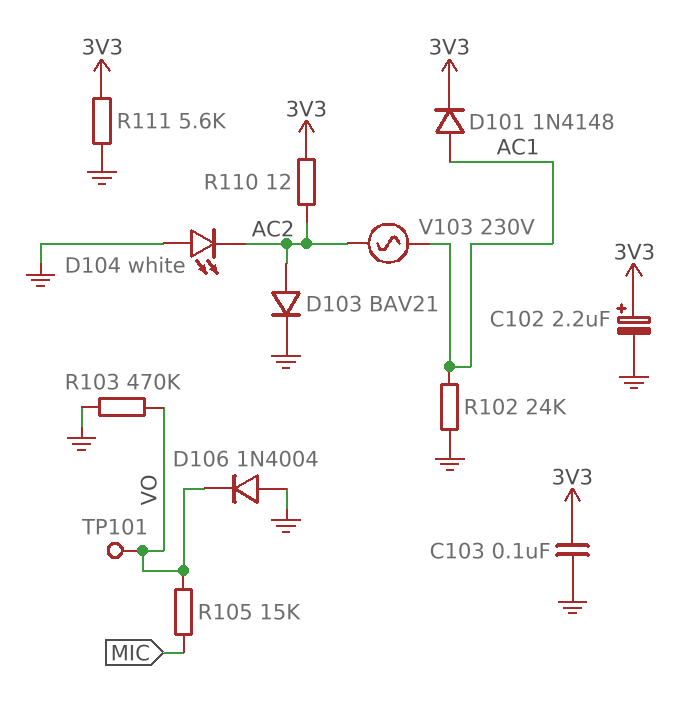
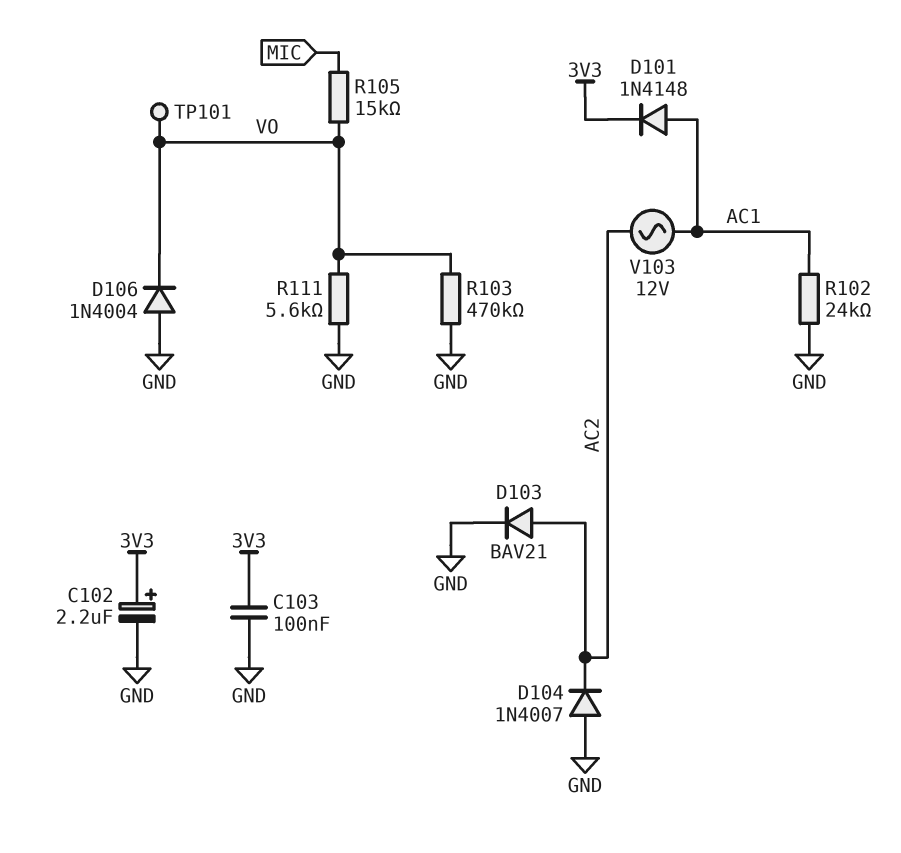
D104: LED white (A GND, K AC2) -> diode 1N4007 (A GND, K AC2)
R110: 12 (3V3, AC2) -> none
R111: 5.6k (3V3, GND) -> 5.6k (GND, VO)
V103: AC 230V (AC1, AC2) -> AC 12V (AC1, AC2)

